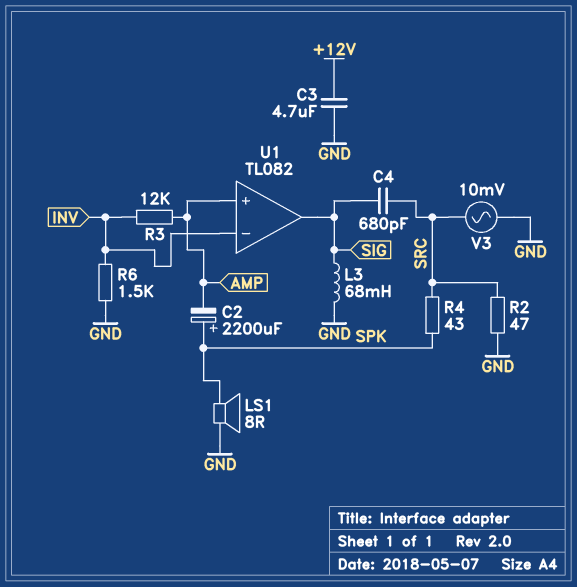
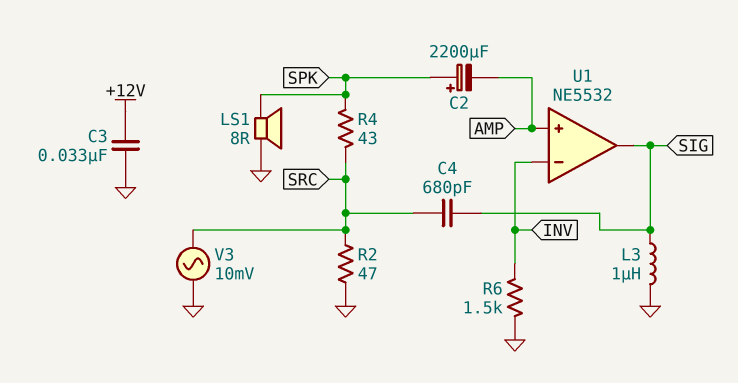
C3: 4.7uF (+12V, GND) -> 33nF (+12V, GND)
L3: 68mH (GND, SIG) -> 1uH (GND, SIG)
R3: 12k (AMP, INV) -> none
U1: TL082 -> NE5532

